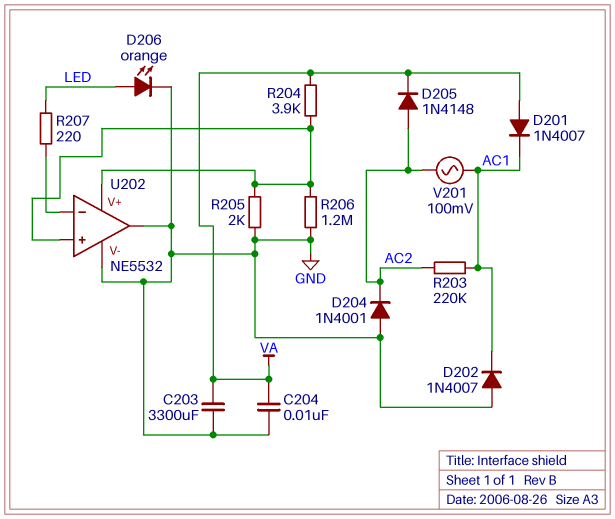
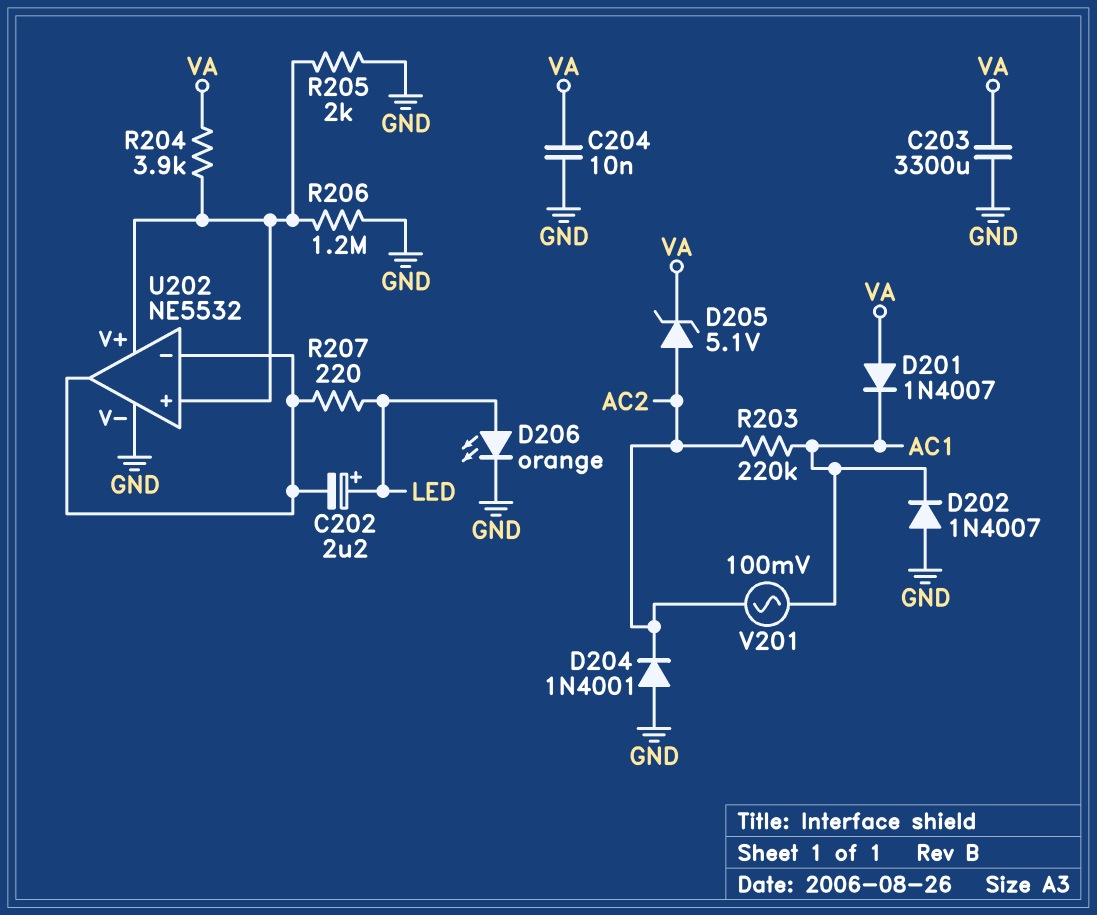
C202: none -> 2.2uF (plus LED, minus U202/in-)
D205: diode 1N4148 (A AC2, K VA) -> zener 5.1V (A AC2, K VA)
U202 pin out: GND -> U202/in-

